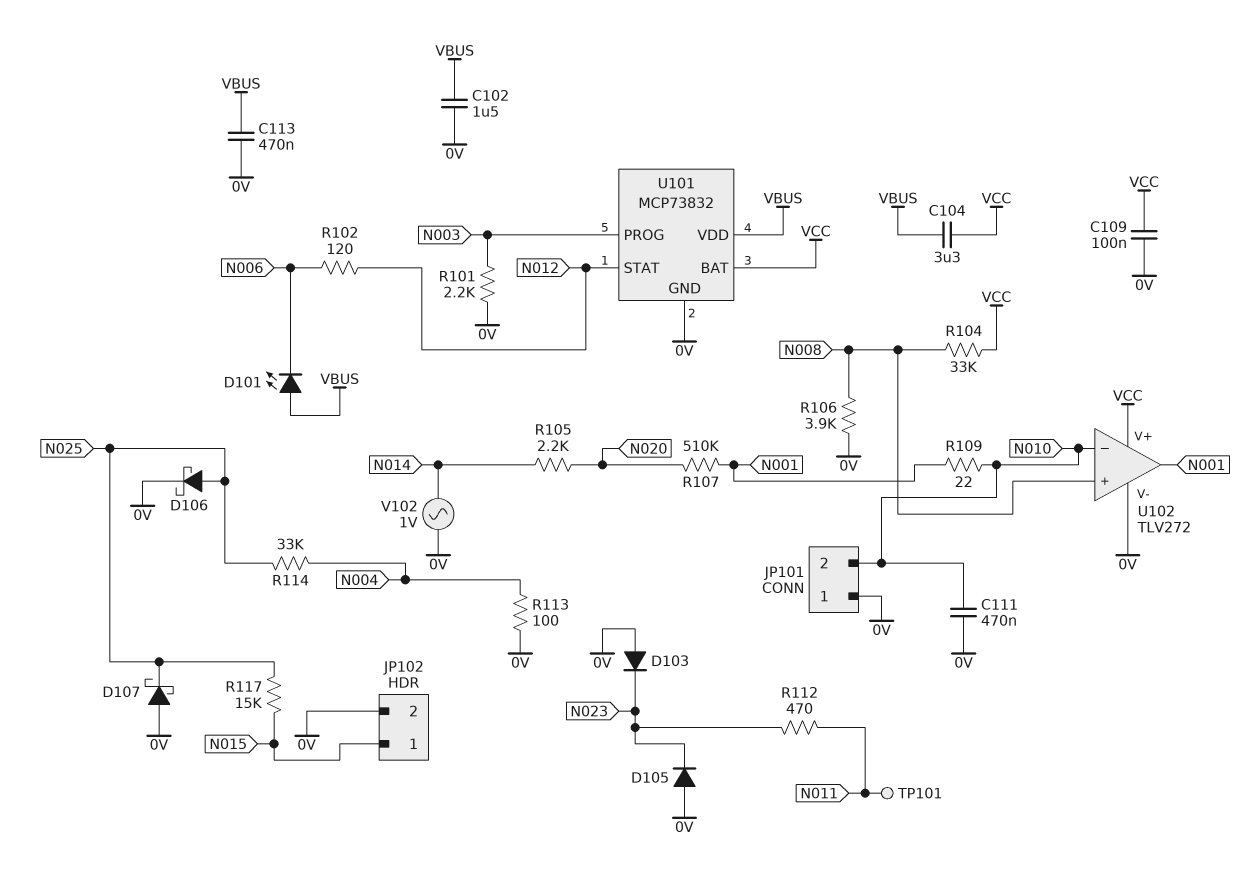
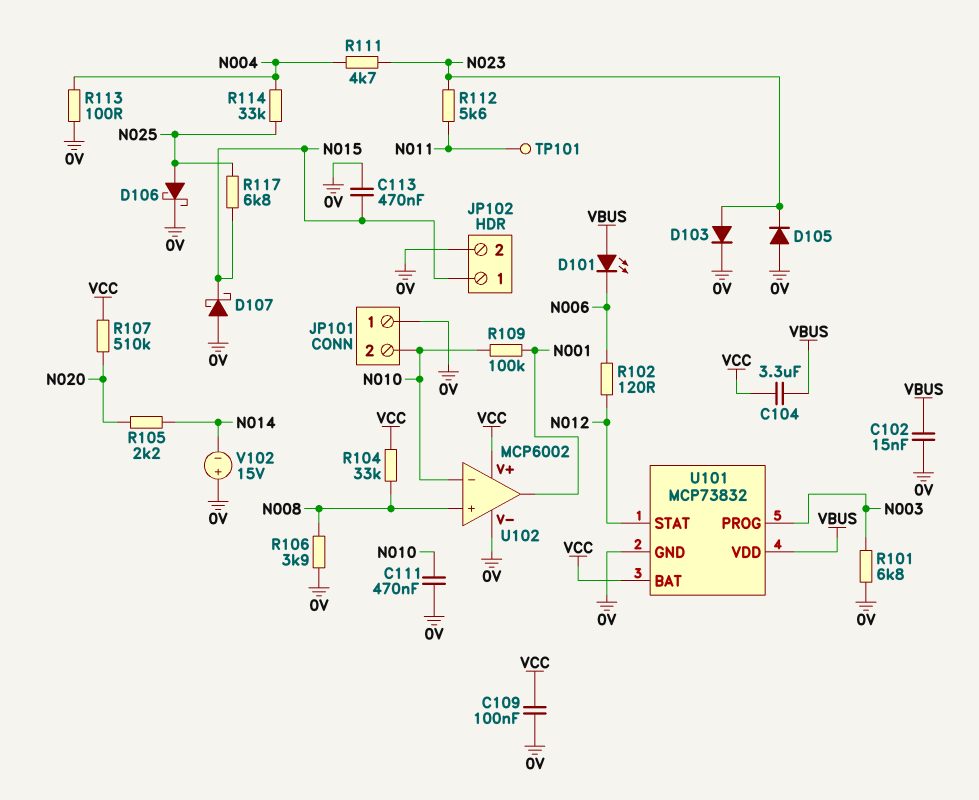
C102: 1.5uF (0V, VBUS) -> 15nF (0V, VBUS)
C113: 470nF (0V, VBUS) -> 470nF (0V, N015)
D103: diode (A 0V, K N023) -> diode (A N023, K 0V)
D107: schottky (A 0V, K N025) -> schottky (A 0V, K N015)
R101: 2.2k (0V, N003) -> 6.8k (0V, N003)
R107: 510k (N001, N020) -> 510k (N020, VCC)
R109: 22 (N001, N010) -> 100k (N001, N010)
R111: none -> 4.7k (N004, N023)
R112: 470 (N011, N023) -> 5.6k (N011, N023)
R117: 15k (N015, N025) -> 6.8k (N015, N025)
U102: TLV272 -> MCP6002
V102: AC 1V (0V, N014) -> 15V (plus 0V, minus N014)

